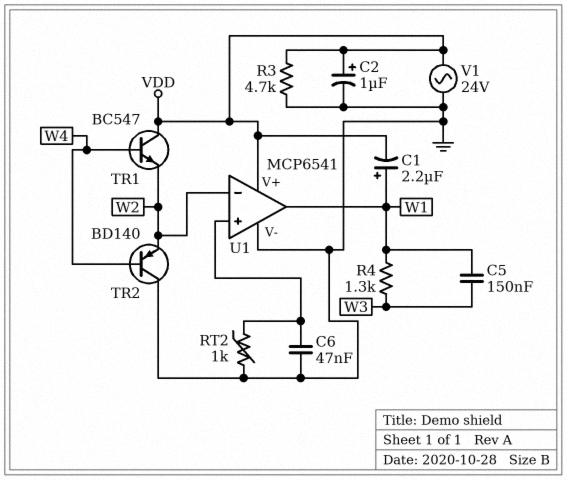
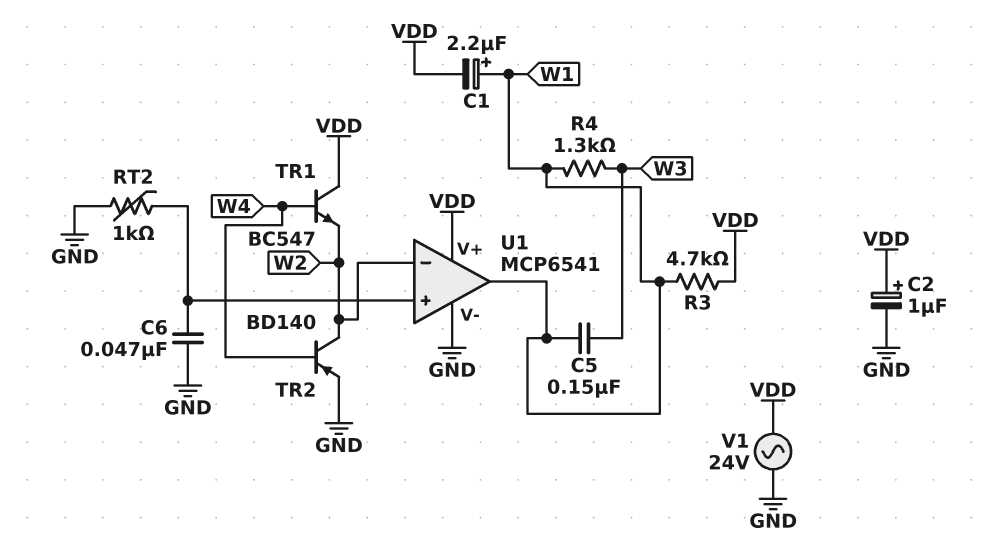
R3: 4.7k (GND, VDD) -> 4.7k (VDD, W1)
TR2: PNP BD140 (B W4, C GND, E W2) -> PNP BD140 (B W4, C W2, E GND)

